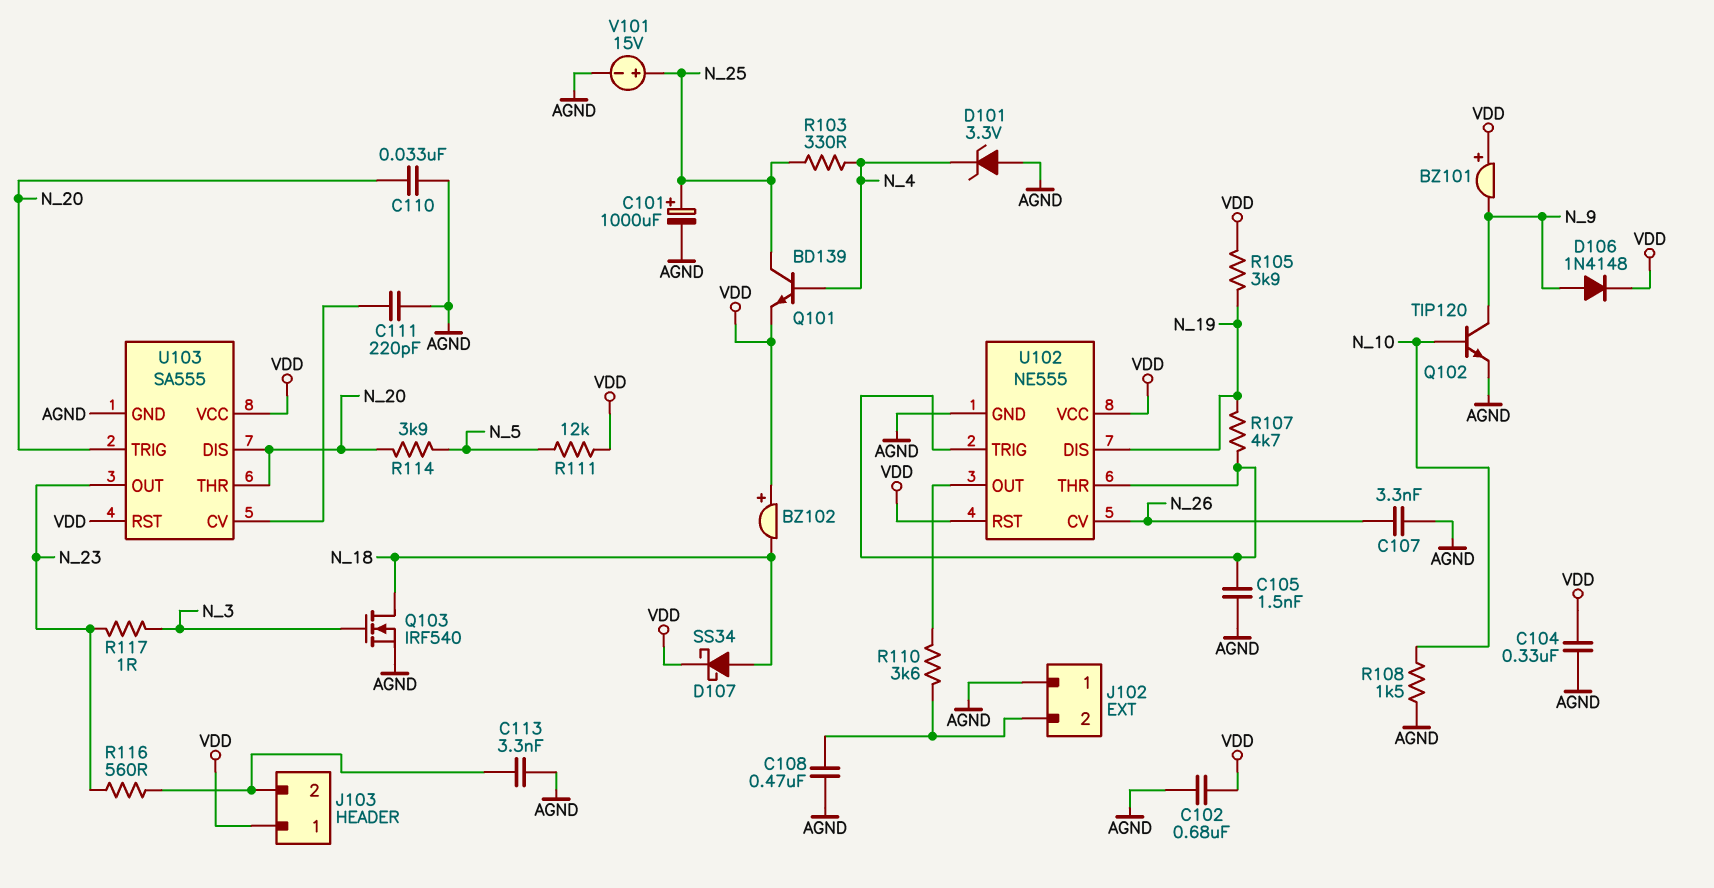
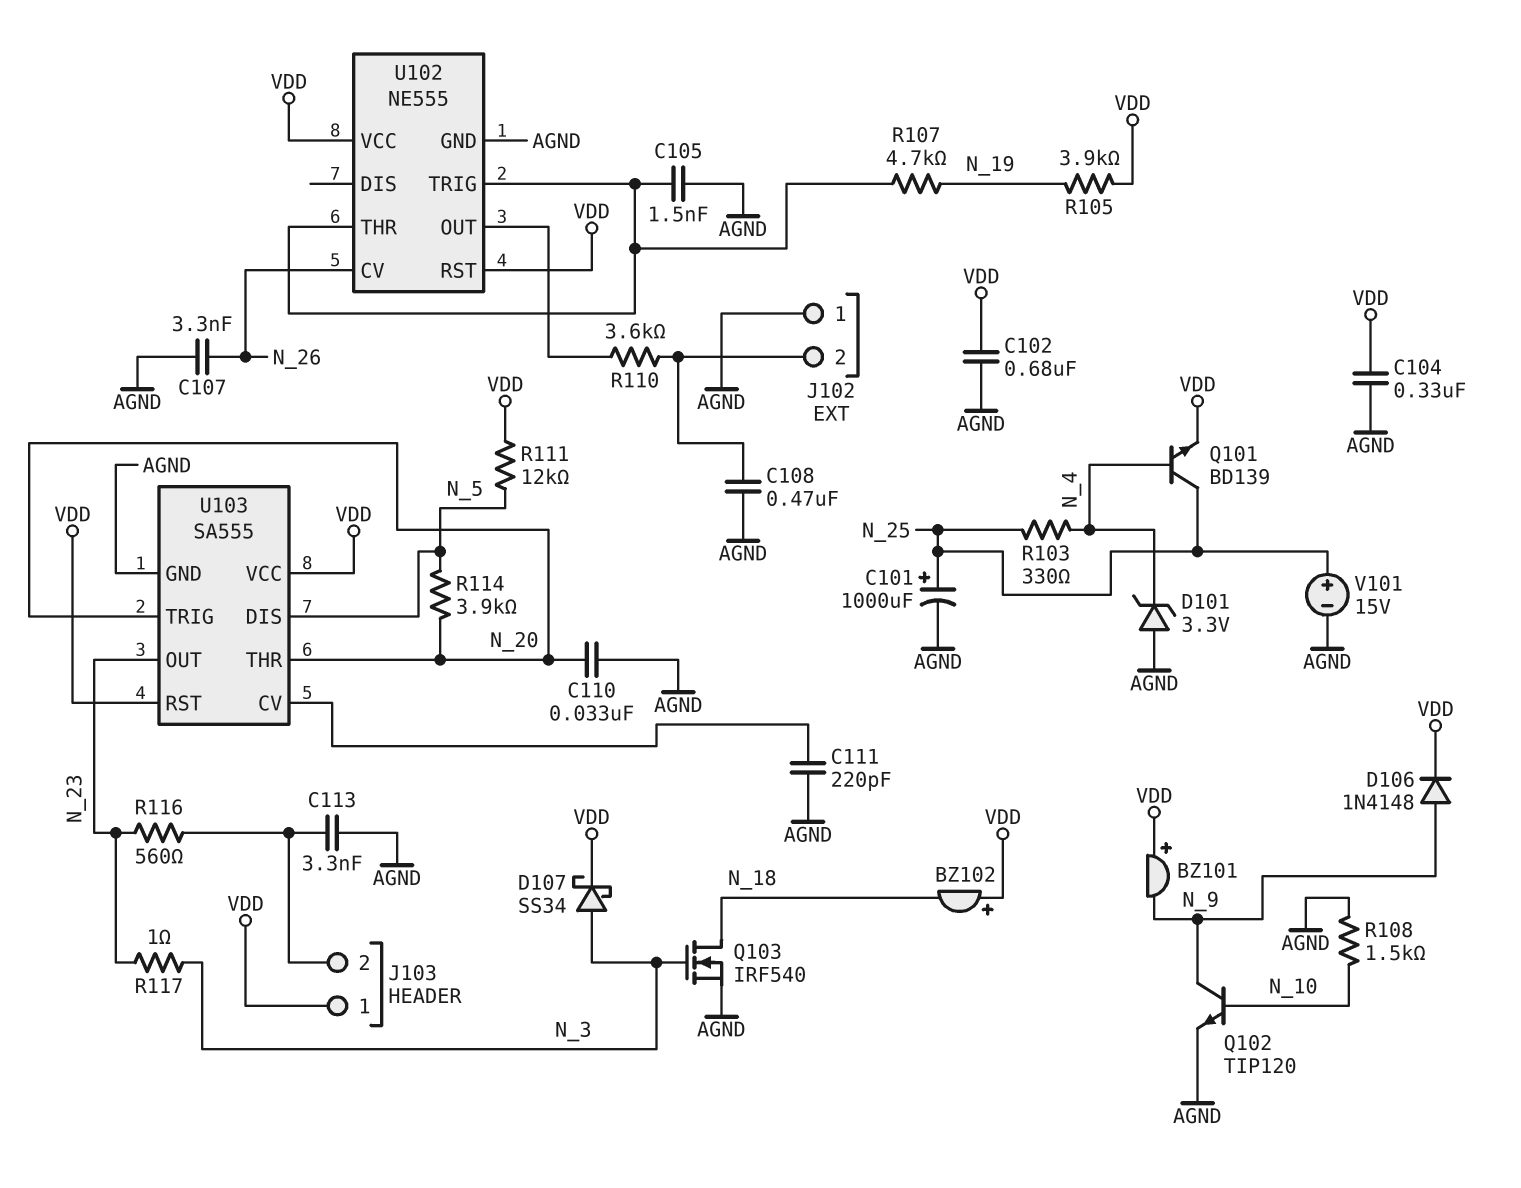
D107: schottky SS34 (A N_18, K VDD) -> schottky SS34 (A N_3, K VDD)
U102 pin DIS: N_19 -> none
U103 pin DIS: N_20 -> N_5

